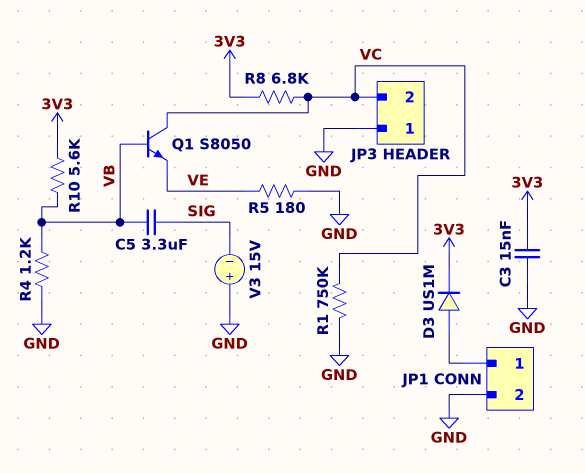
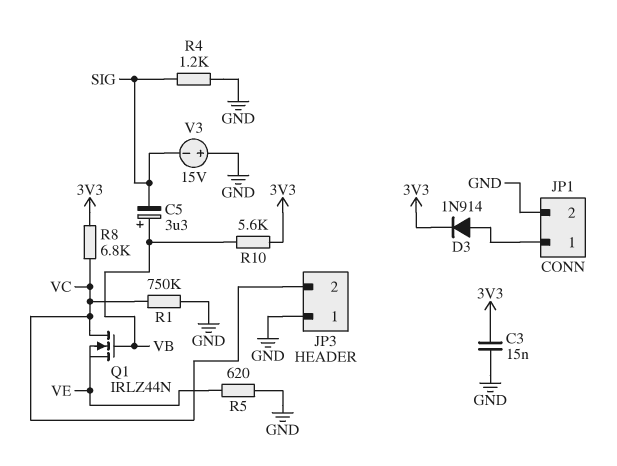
C5: 3.3uF (SIG, VB) -> 3.3uF (plus VB, minus SIG)
D3: diode US1M (A JP1/1, K 3V3) -> diode 1N914 (A JP1/1, K 3V3)
Q1: NPN S8050 (B VB, C VC, E VE) -> NMOS IRLZ44N (G VB, D VC, S VE)
R4: 1.2k (GND, VB) -> 1.2k (GND, SIG)
R5: 180 (GND, VE) -> 620 (GND, VE)

